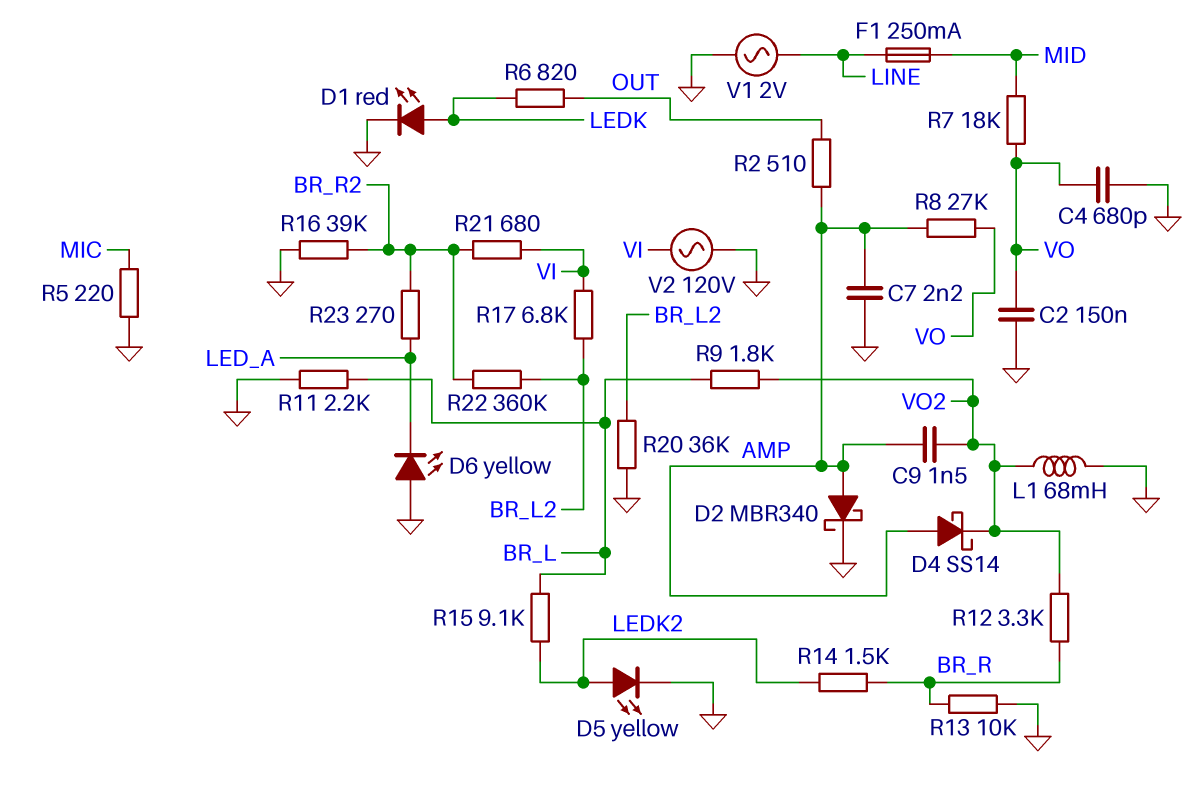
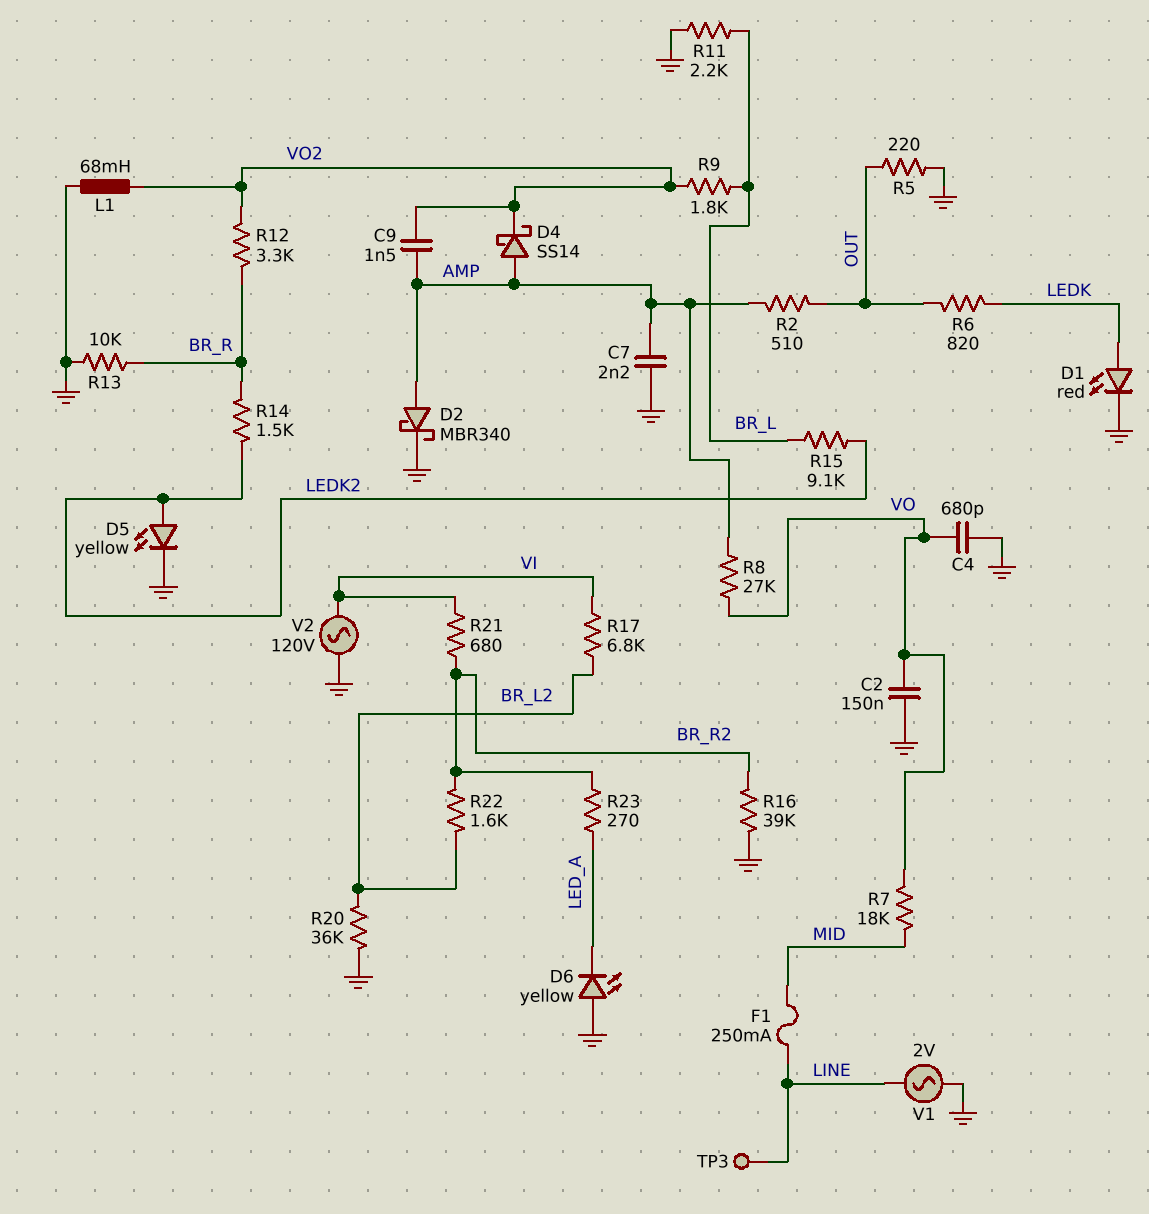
R5: 220 (GND, MIC) -> 220 (GND, OUT)
R22: 360k (BR_L2, BR_R2) -> 1.6k (BR_L2, BR_R2)
TP3: none -> test point (LINE)

